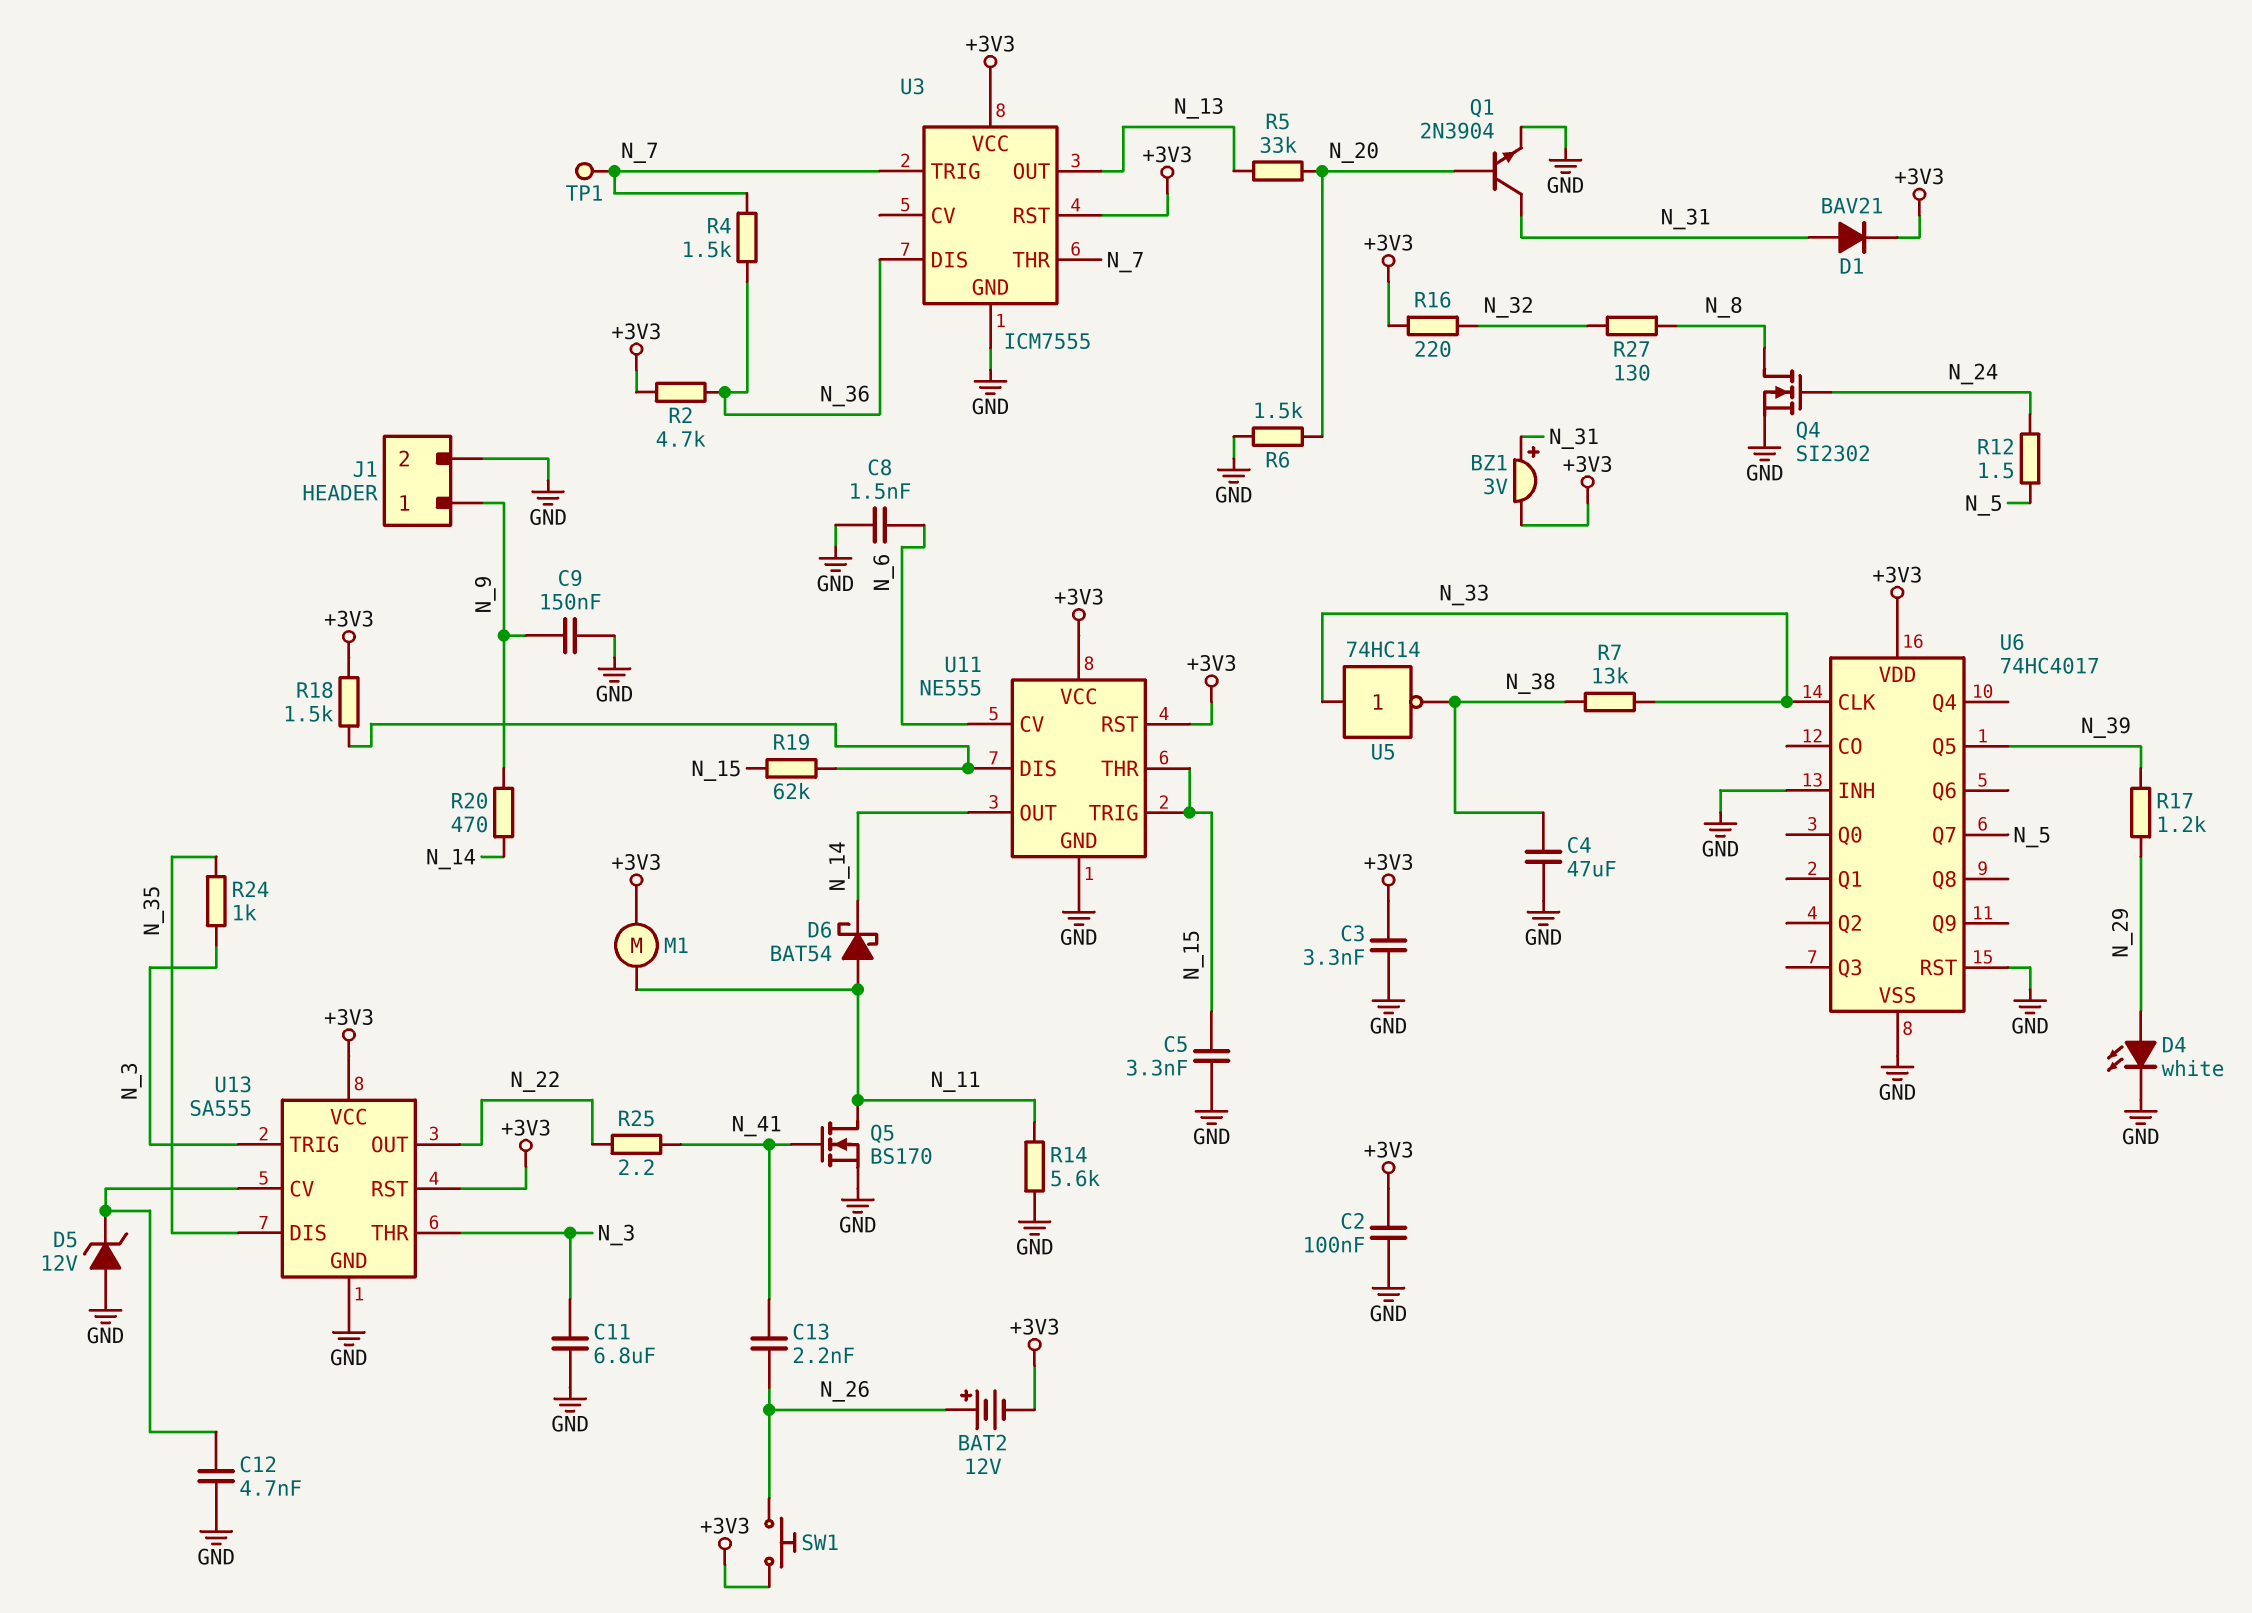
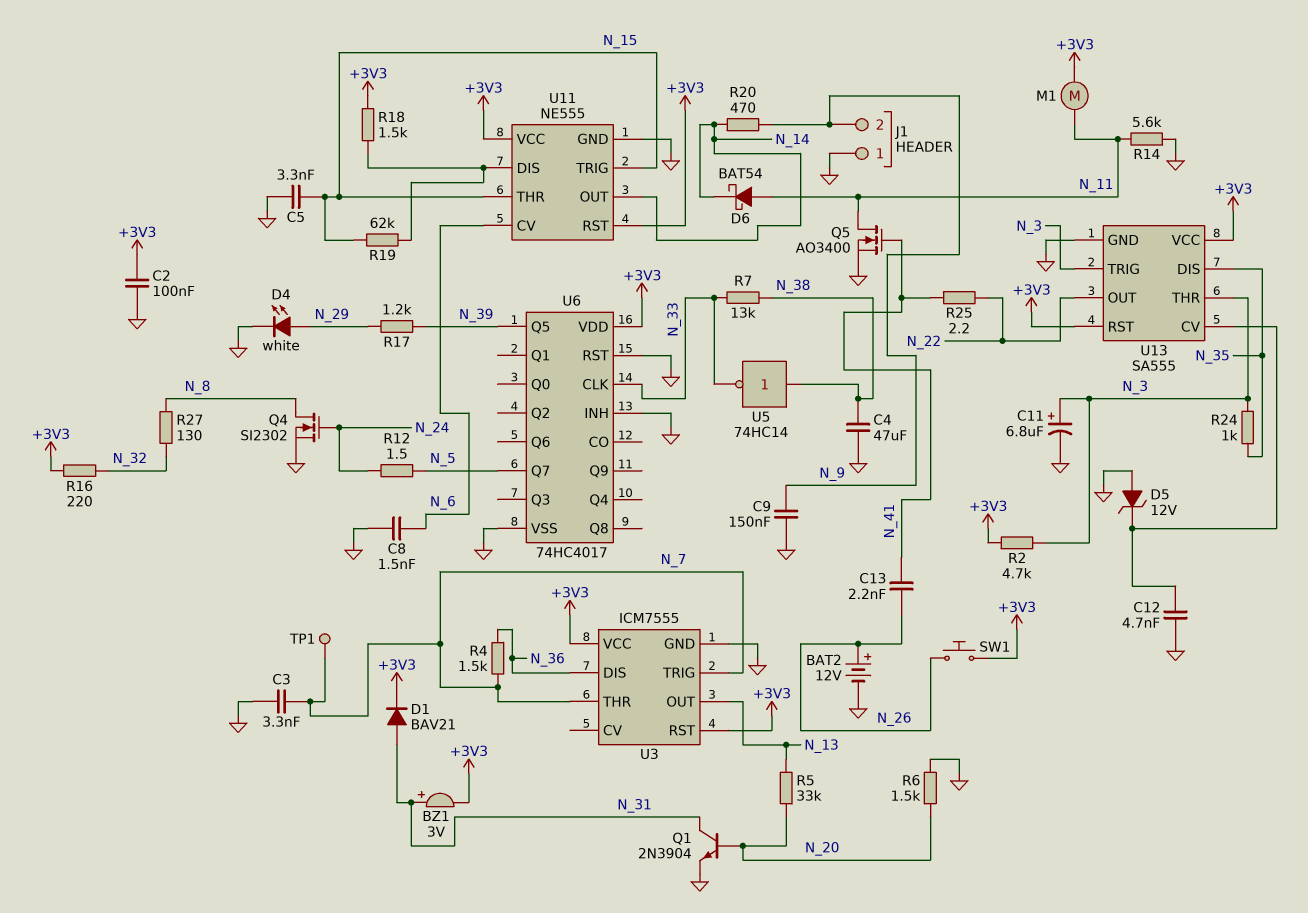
BAT2: 12V (plus N_26, minus +3V3) -> 12V (plus N_26, minus GND)
C3: 3.3nF (+3V3, GND) -> 3.3nF (GND, N_7)
C11: 6.8uF (GND, N_3) -> 6.8uF (plus N_3, minus GND)
J1 pin 1: N_9 -> GND
J1 pin 2: GND -> N_9
Q5: NMOS BS170 (G N_41, D N_11, S GND) -> NMOS AO3400 (G N_41, D N_11, S GND)
R2: 4.7k (+3V3, N_36) -> 4.7k (+3V3, N_3)
U5: NOT 74HC14 (in N_33, out N_38) -> NOT 74HC14 (in N_38, out N_33)

